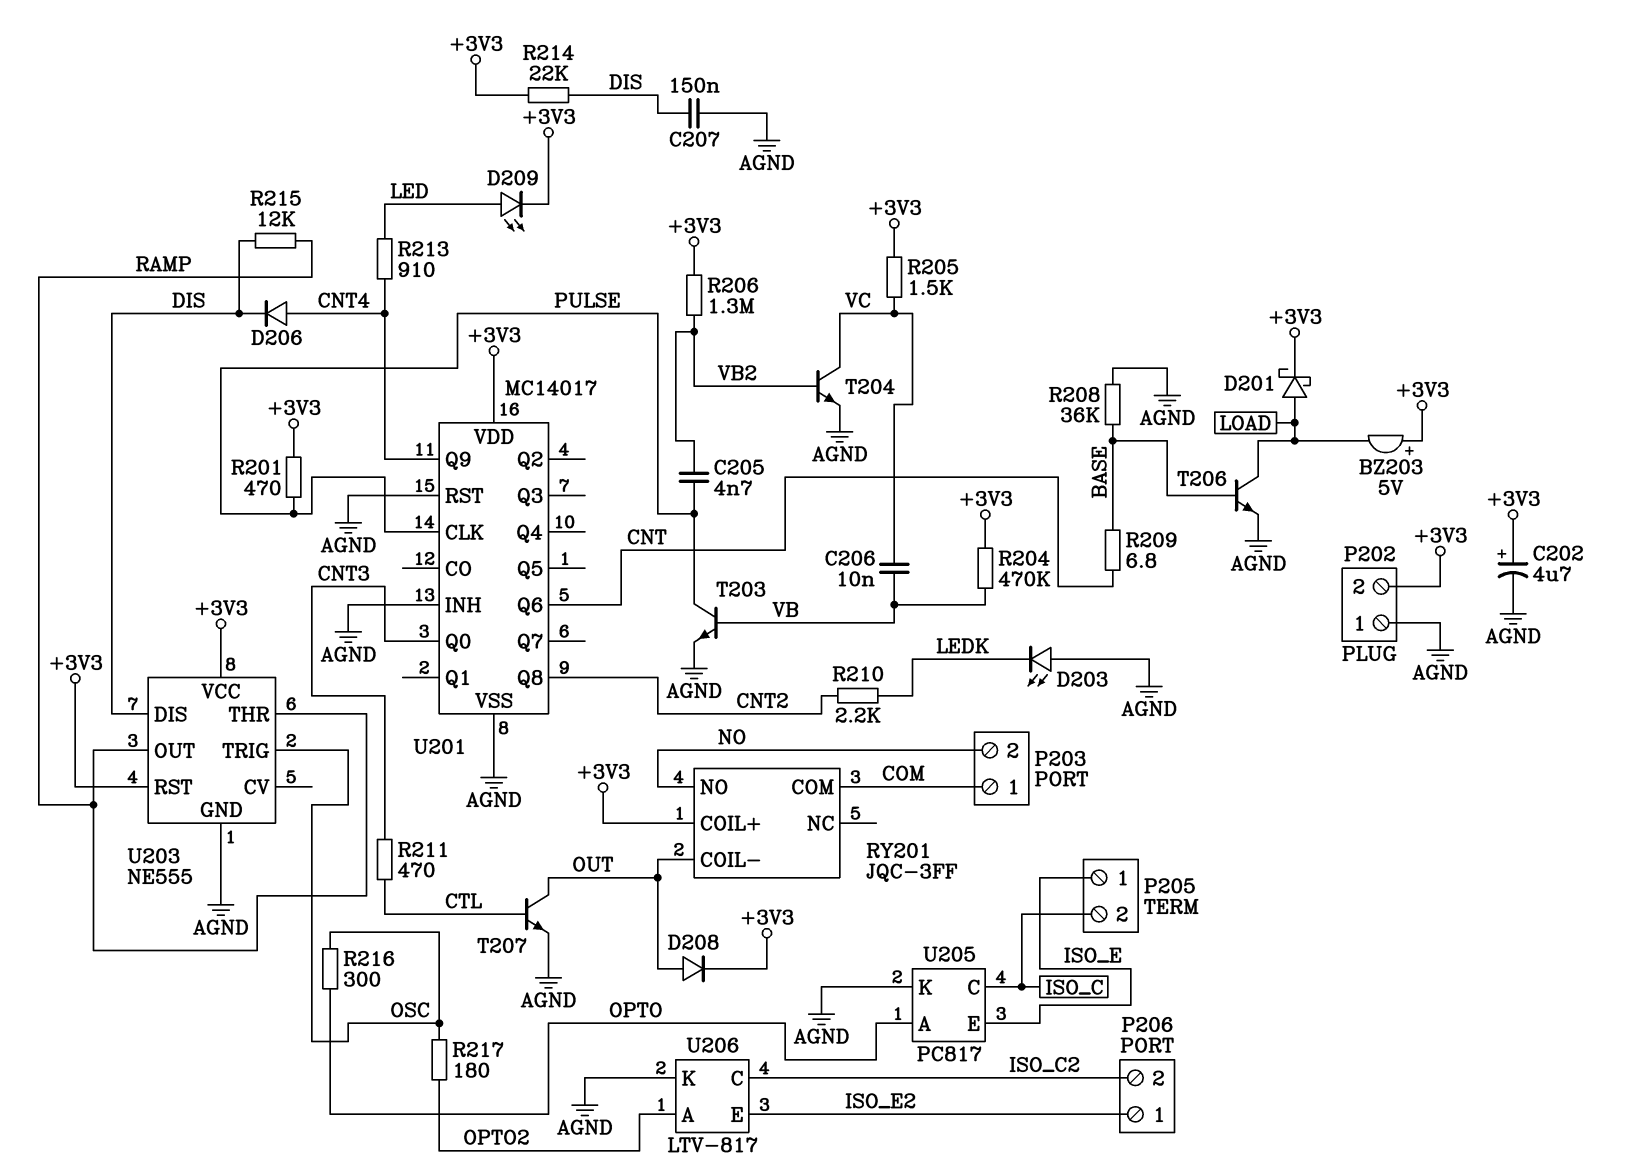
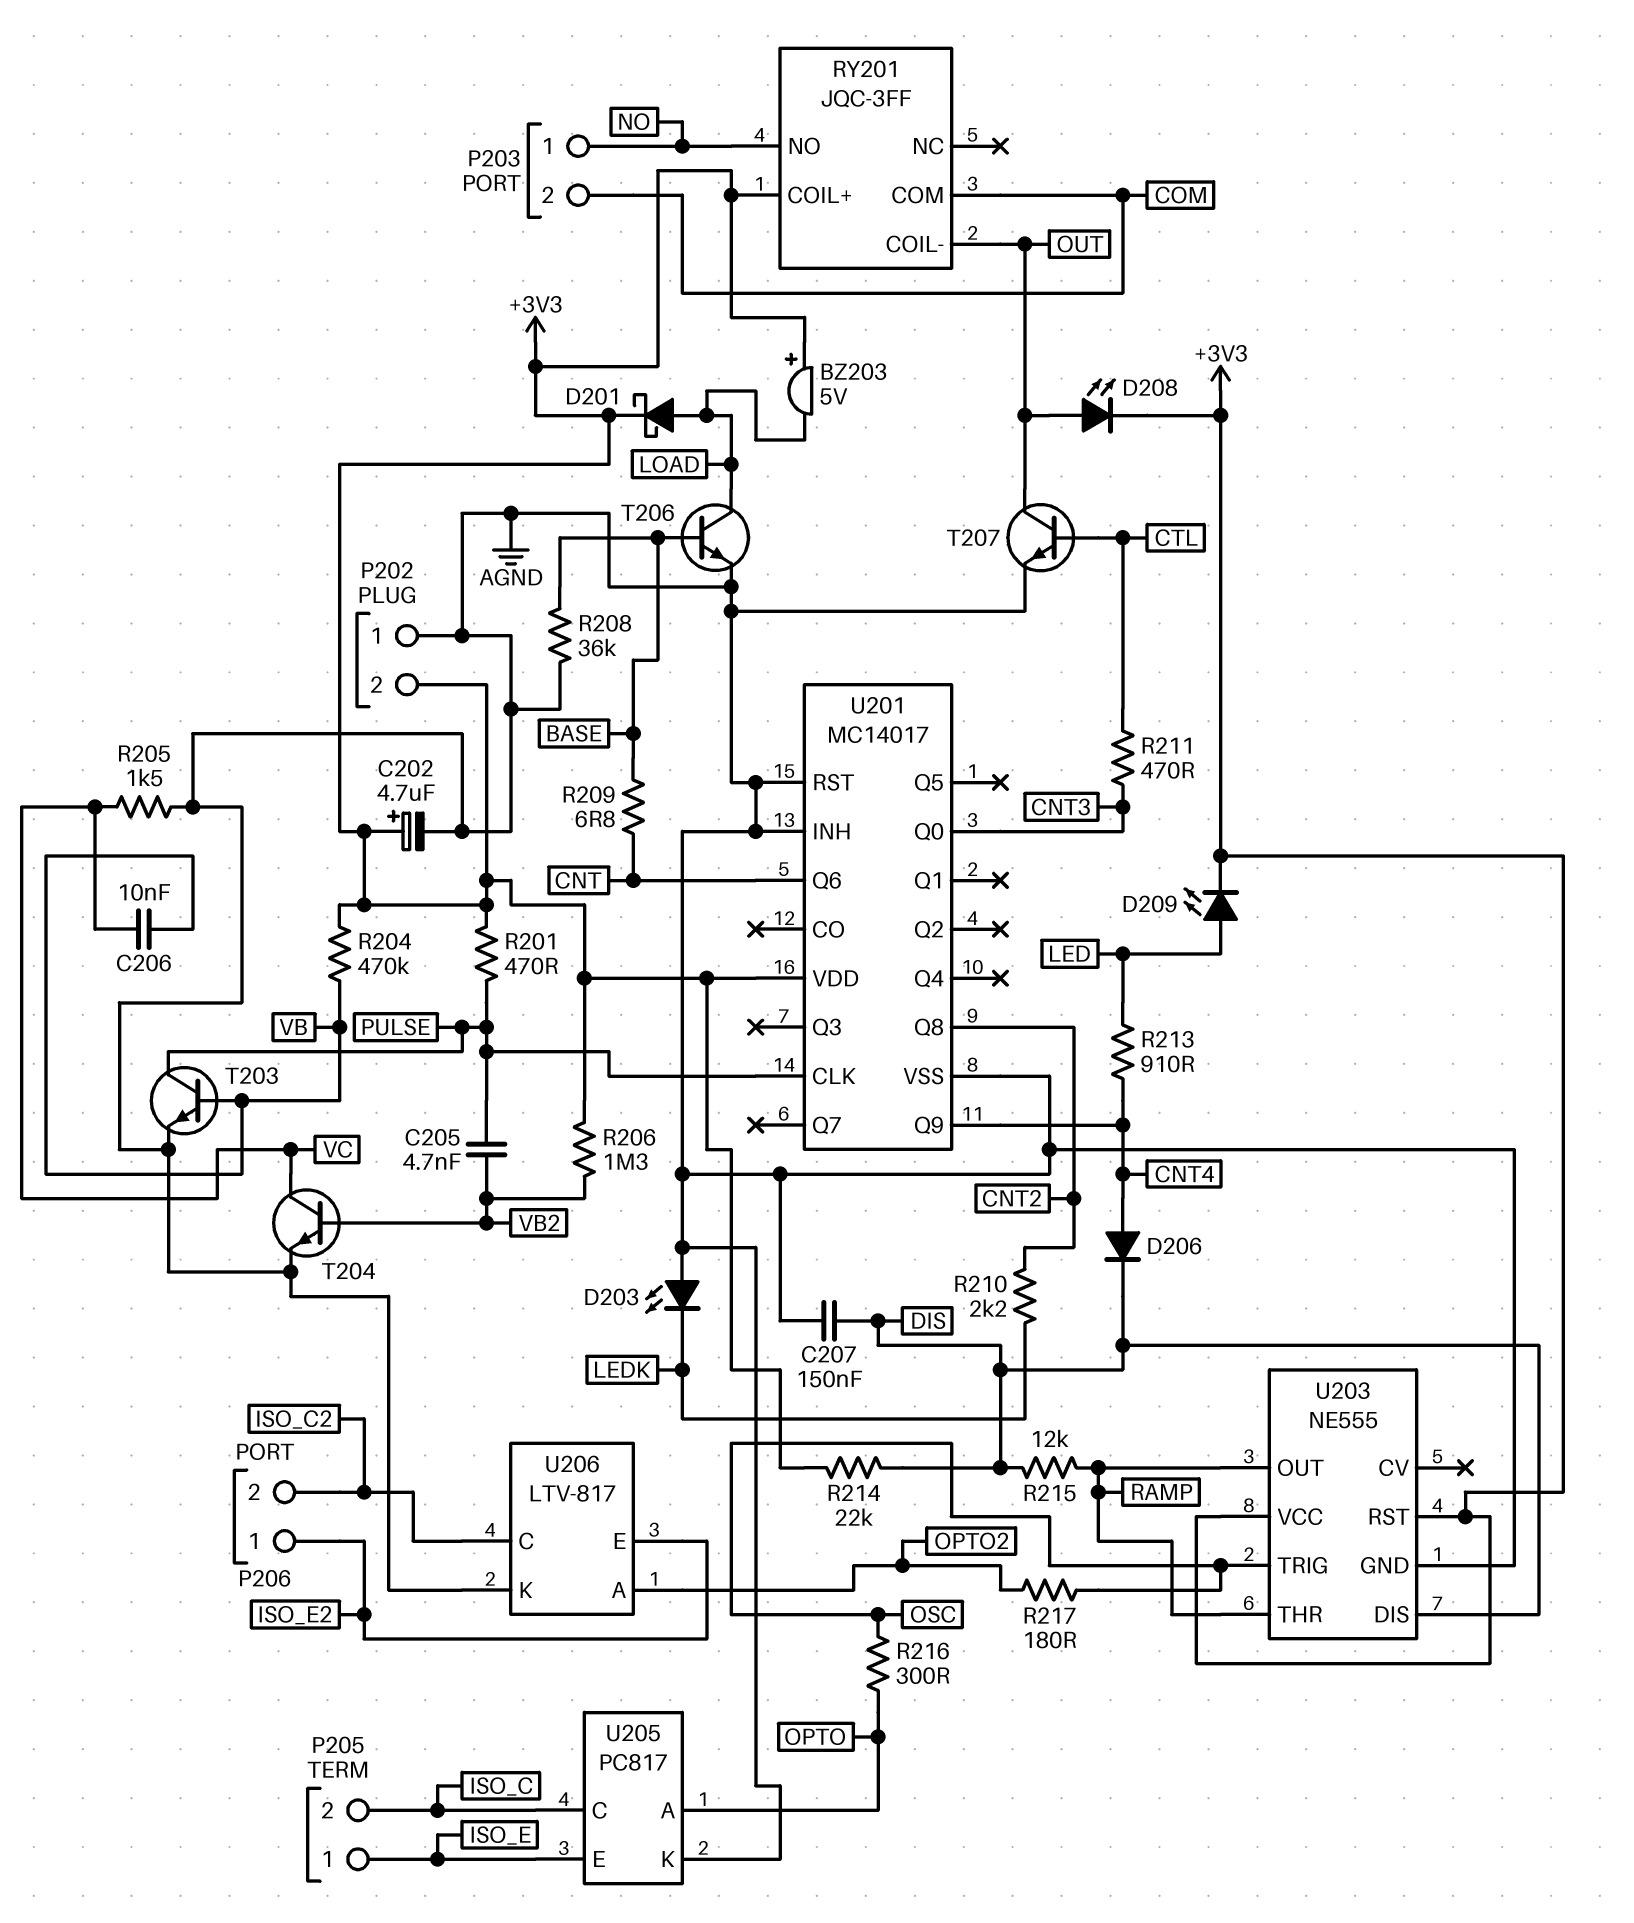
D208: diode (A OUT, K +3V3) -> LED (A OUT, K +3V3)
P203 pin 1: COM -> NO
P203 pin 2: NO -> COM
R205: 1.5k (+3V3, VC) -> 1.5k (AGND, VC)

